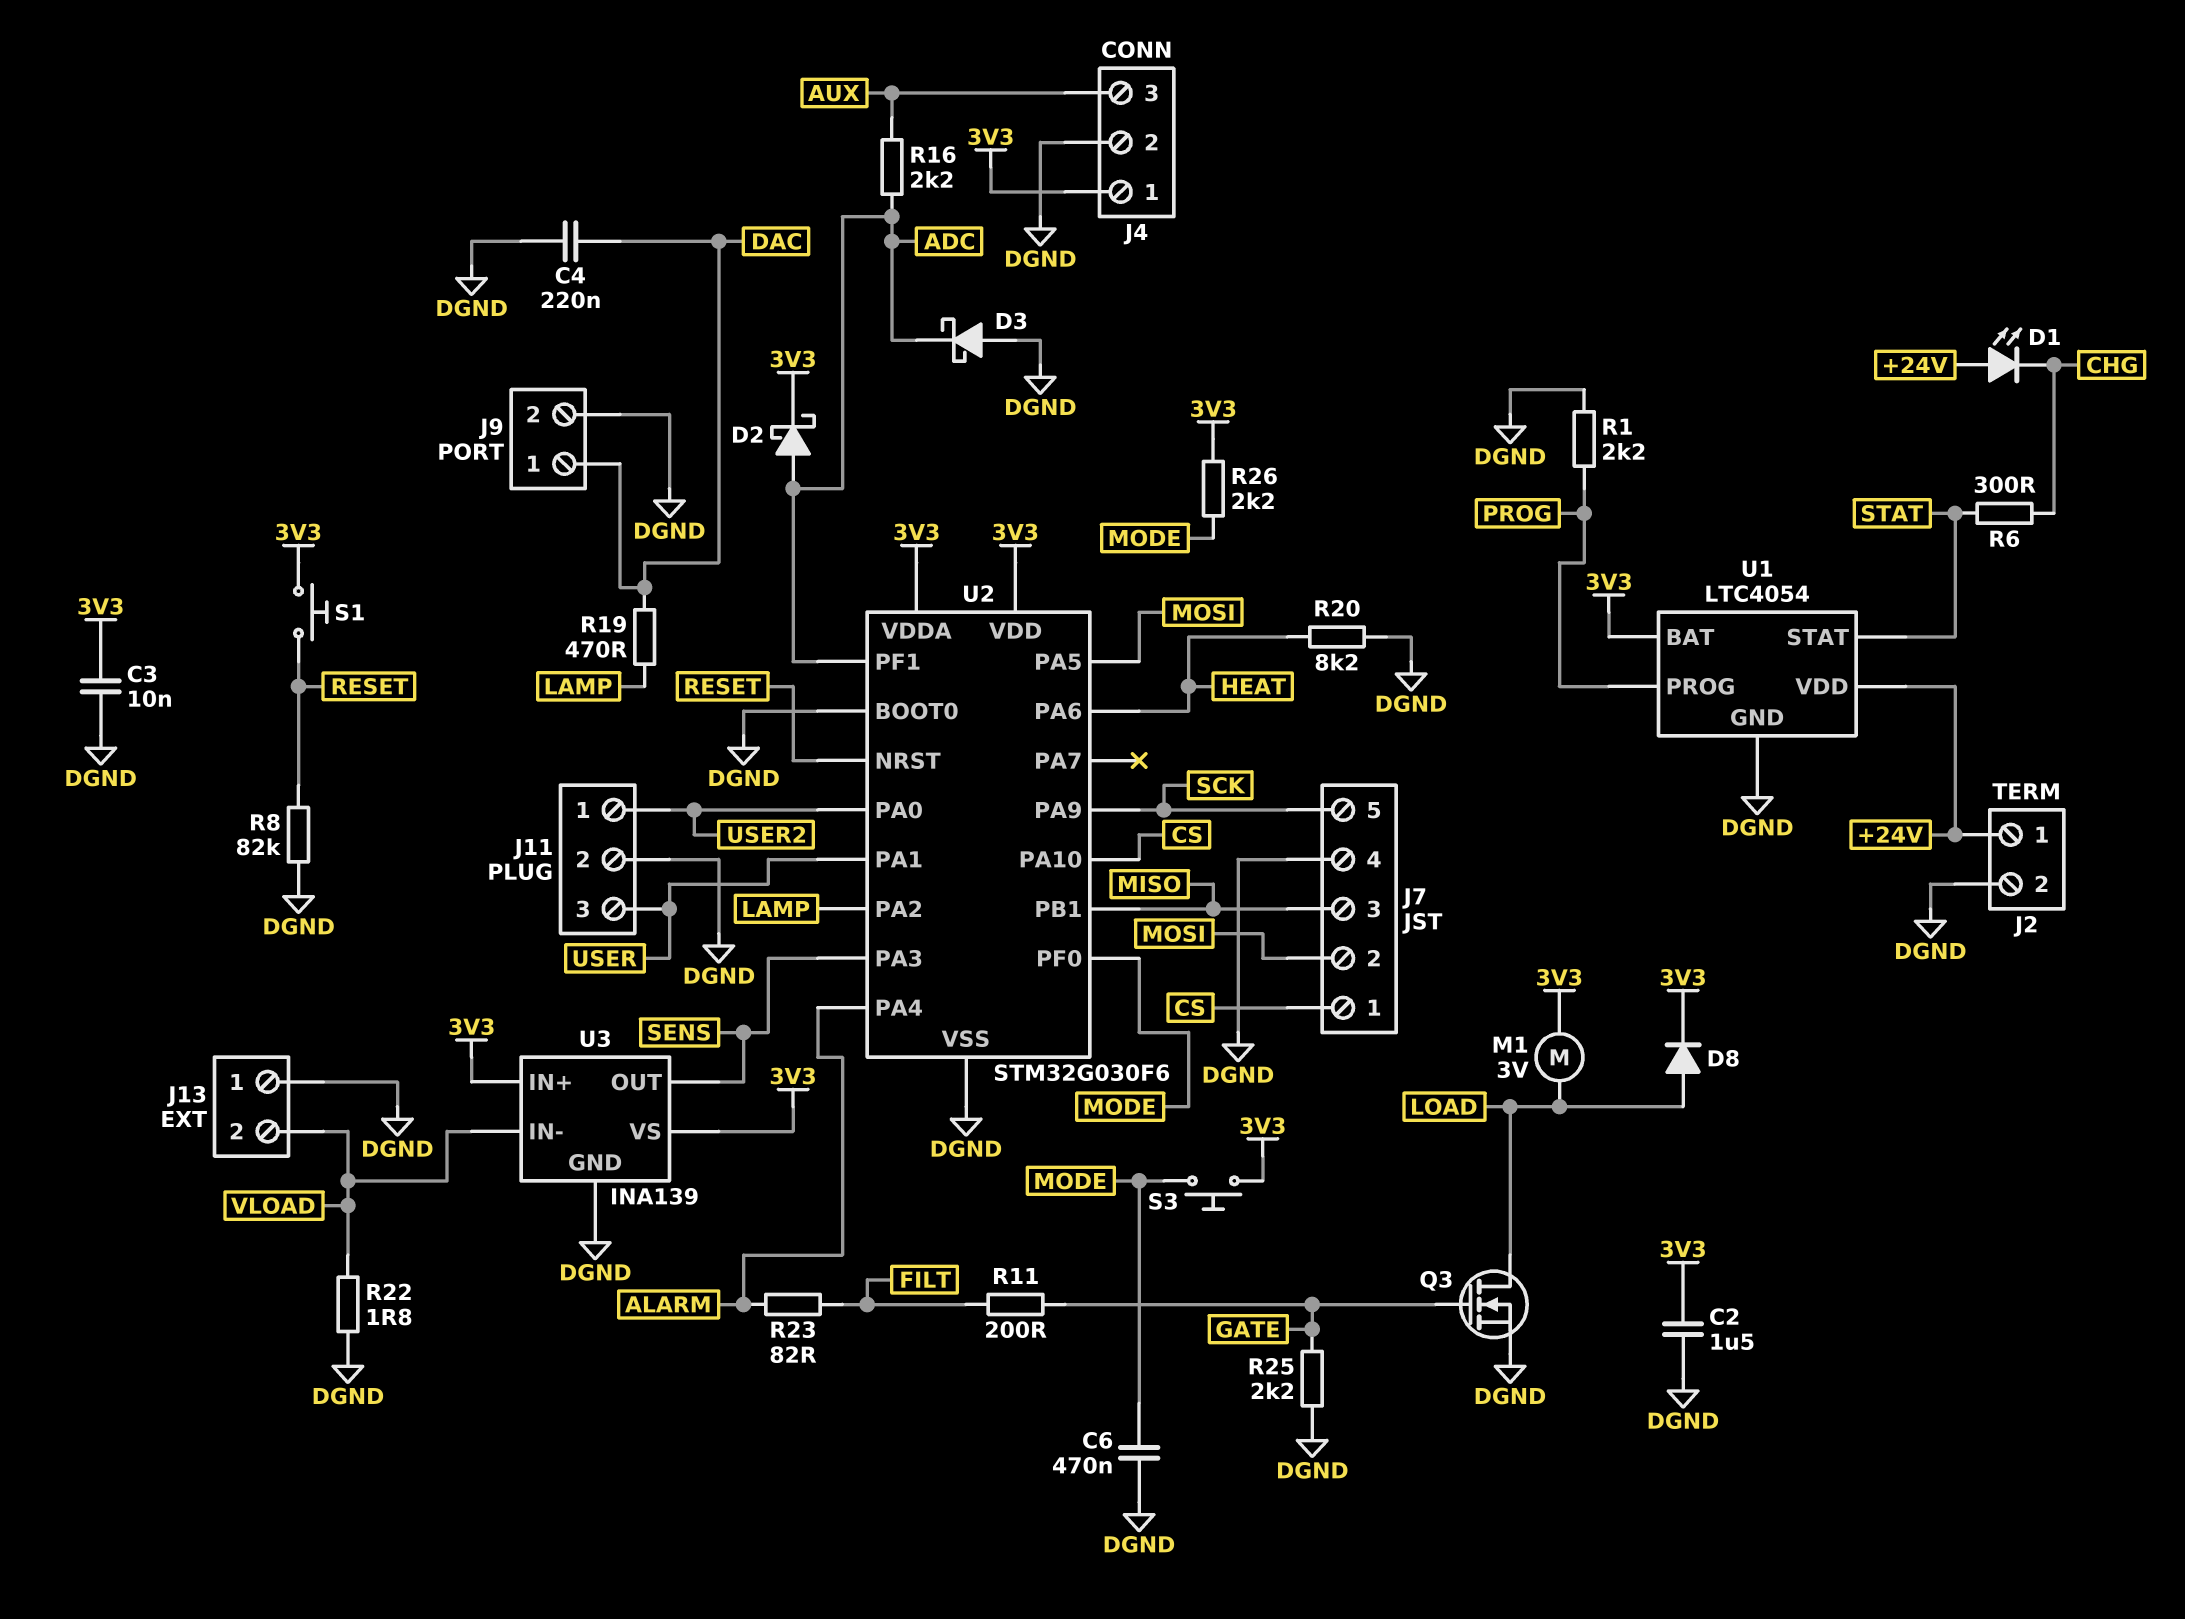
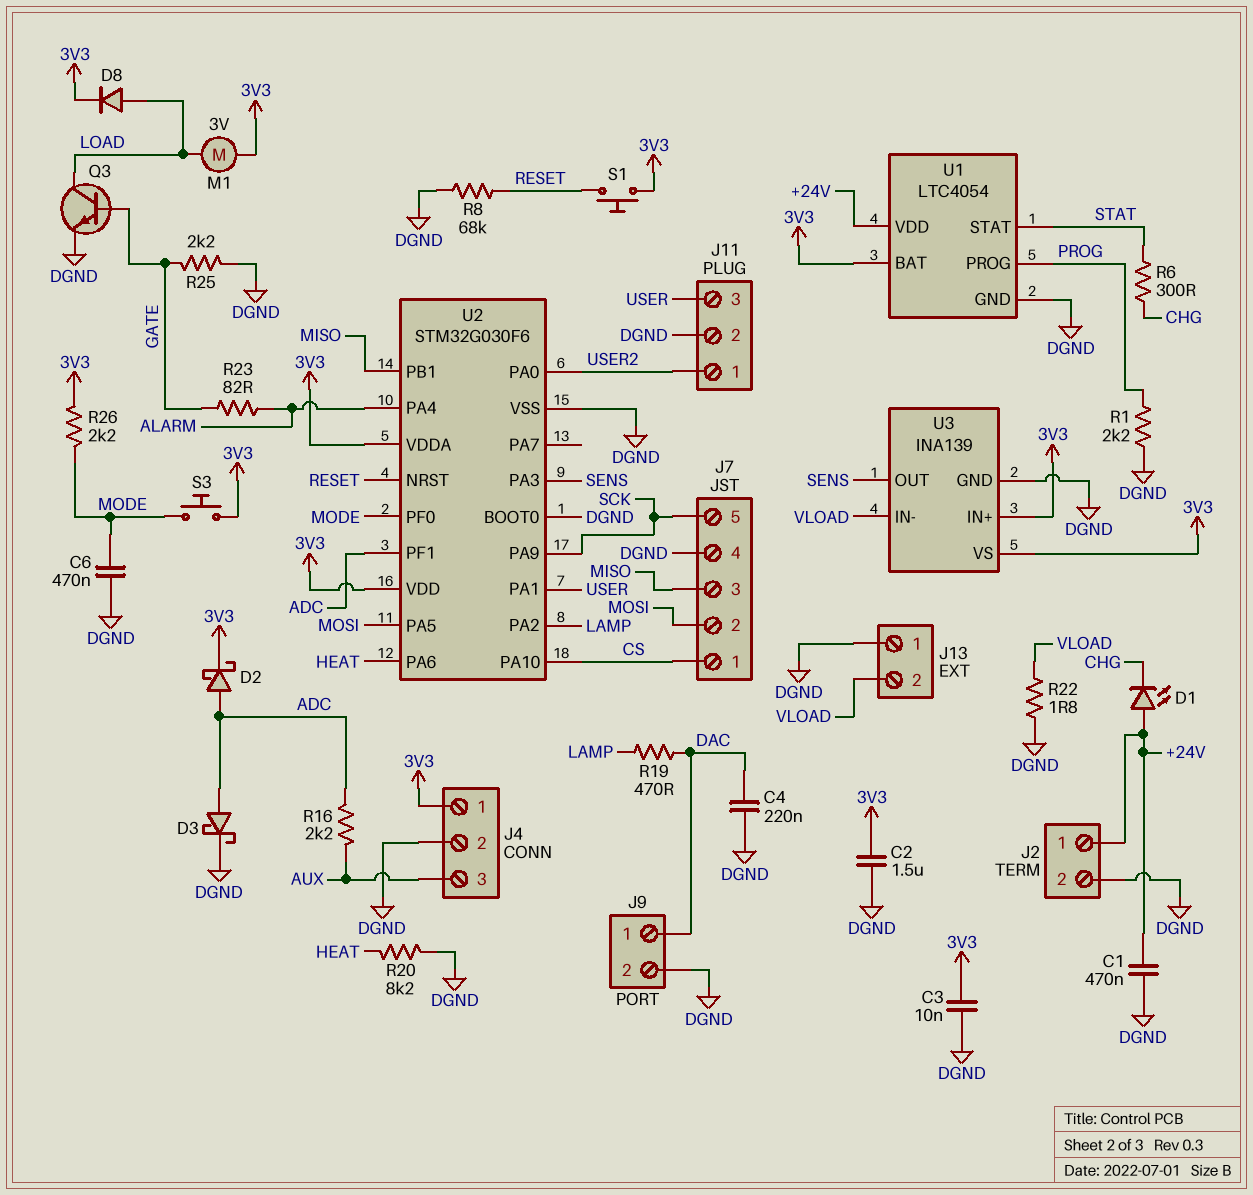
C1: none -> 470nF (+24V, DGND)
D3: schottky (A DGND, K ADC) -> schottky (A ADC, K DGND)
Q3: NMOS (G GATE, D LOAD, S DGND) -> NPN (B GATE, C LOAD, E DGND)
R8: 82k (DGND, RESET) -> 68k (DGND, RESET)
R11: 200 (FILT, GATE) -> none
R23: 82 (ALARM, FILT) -> 82 (ALARM, GATE)

